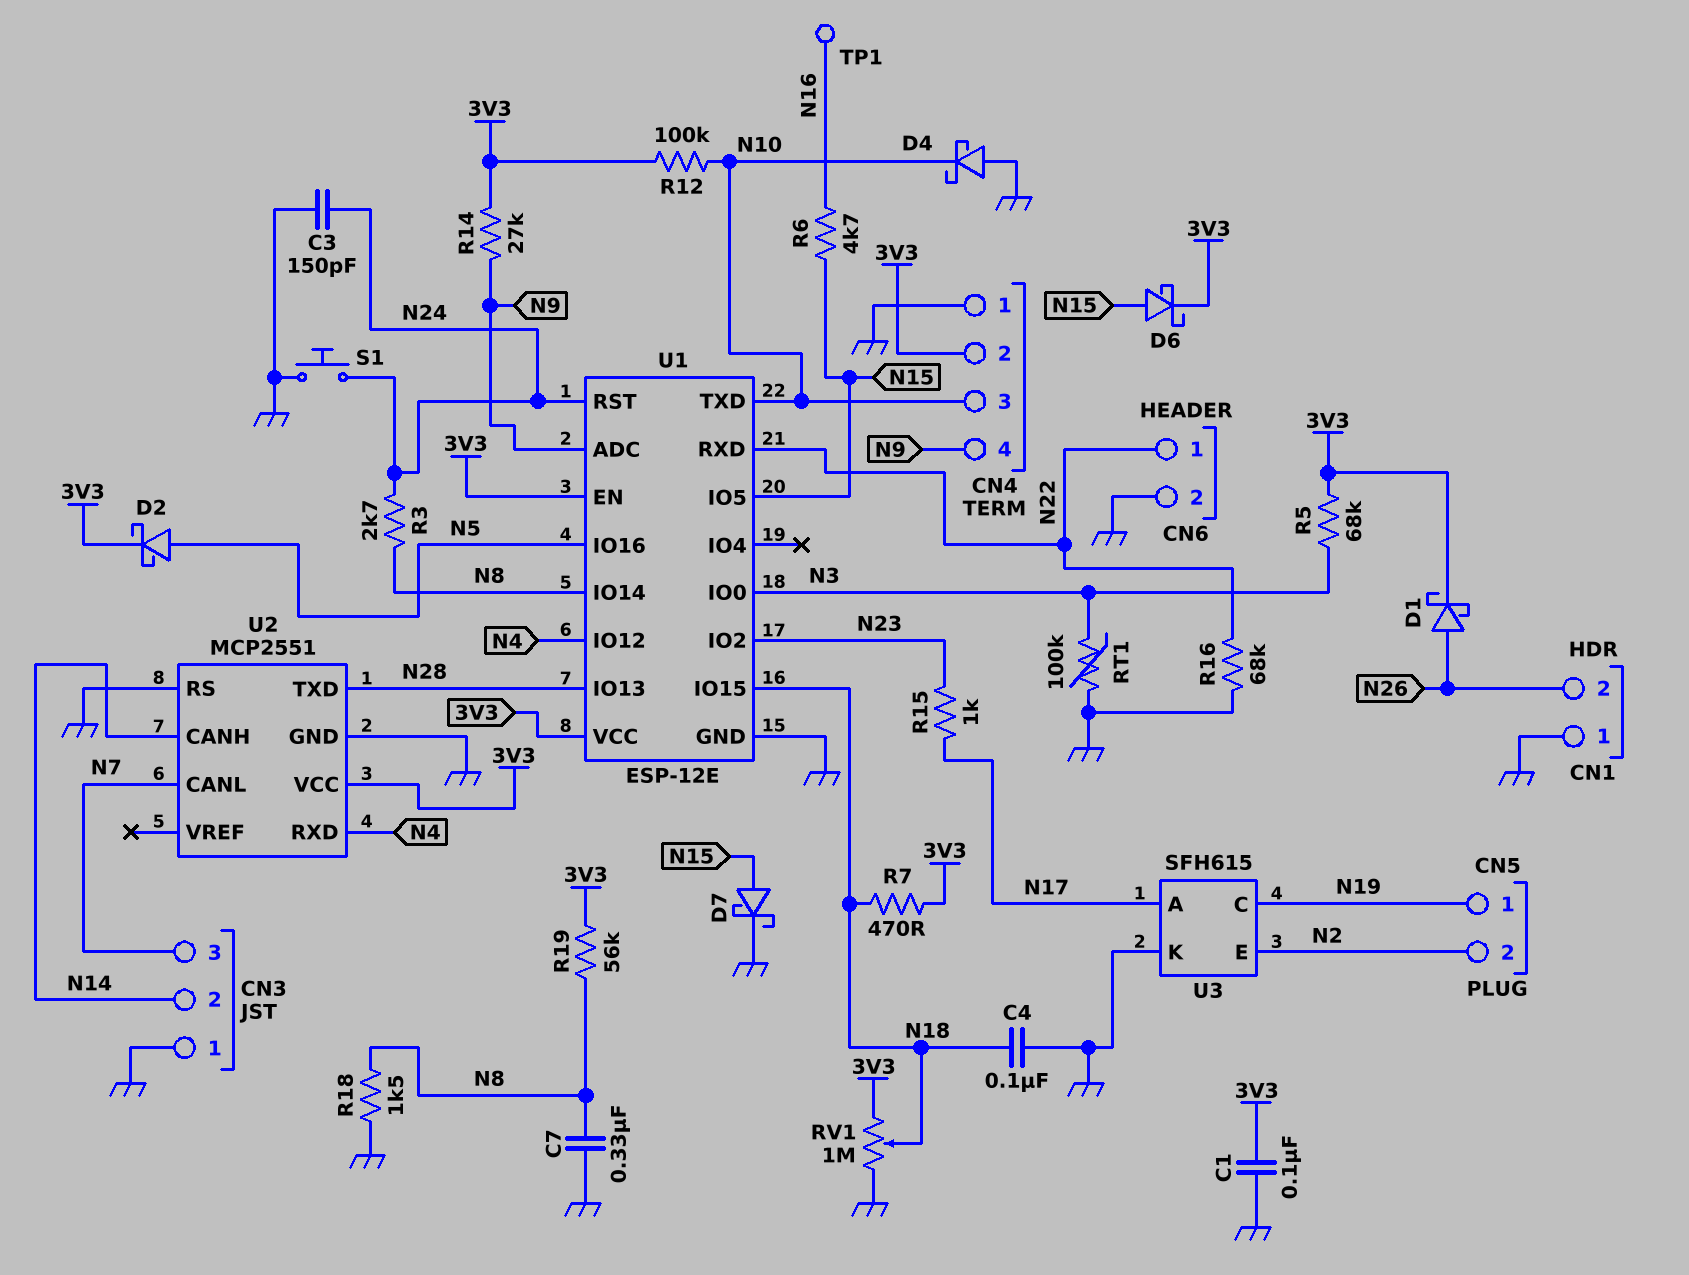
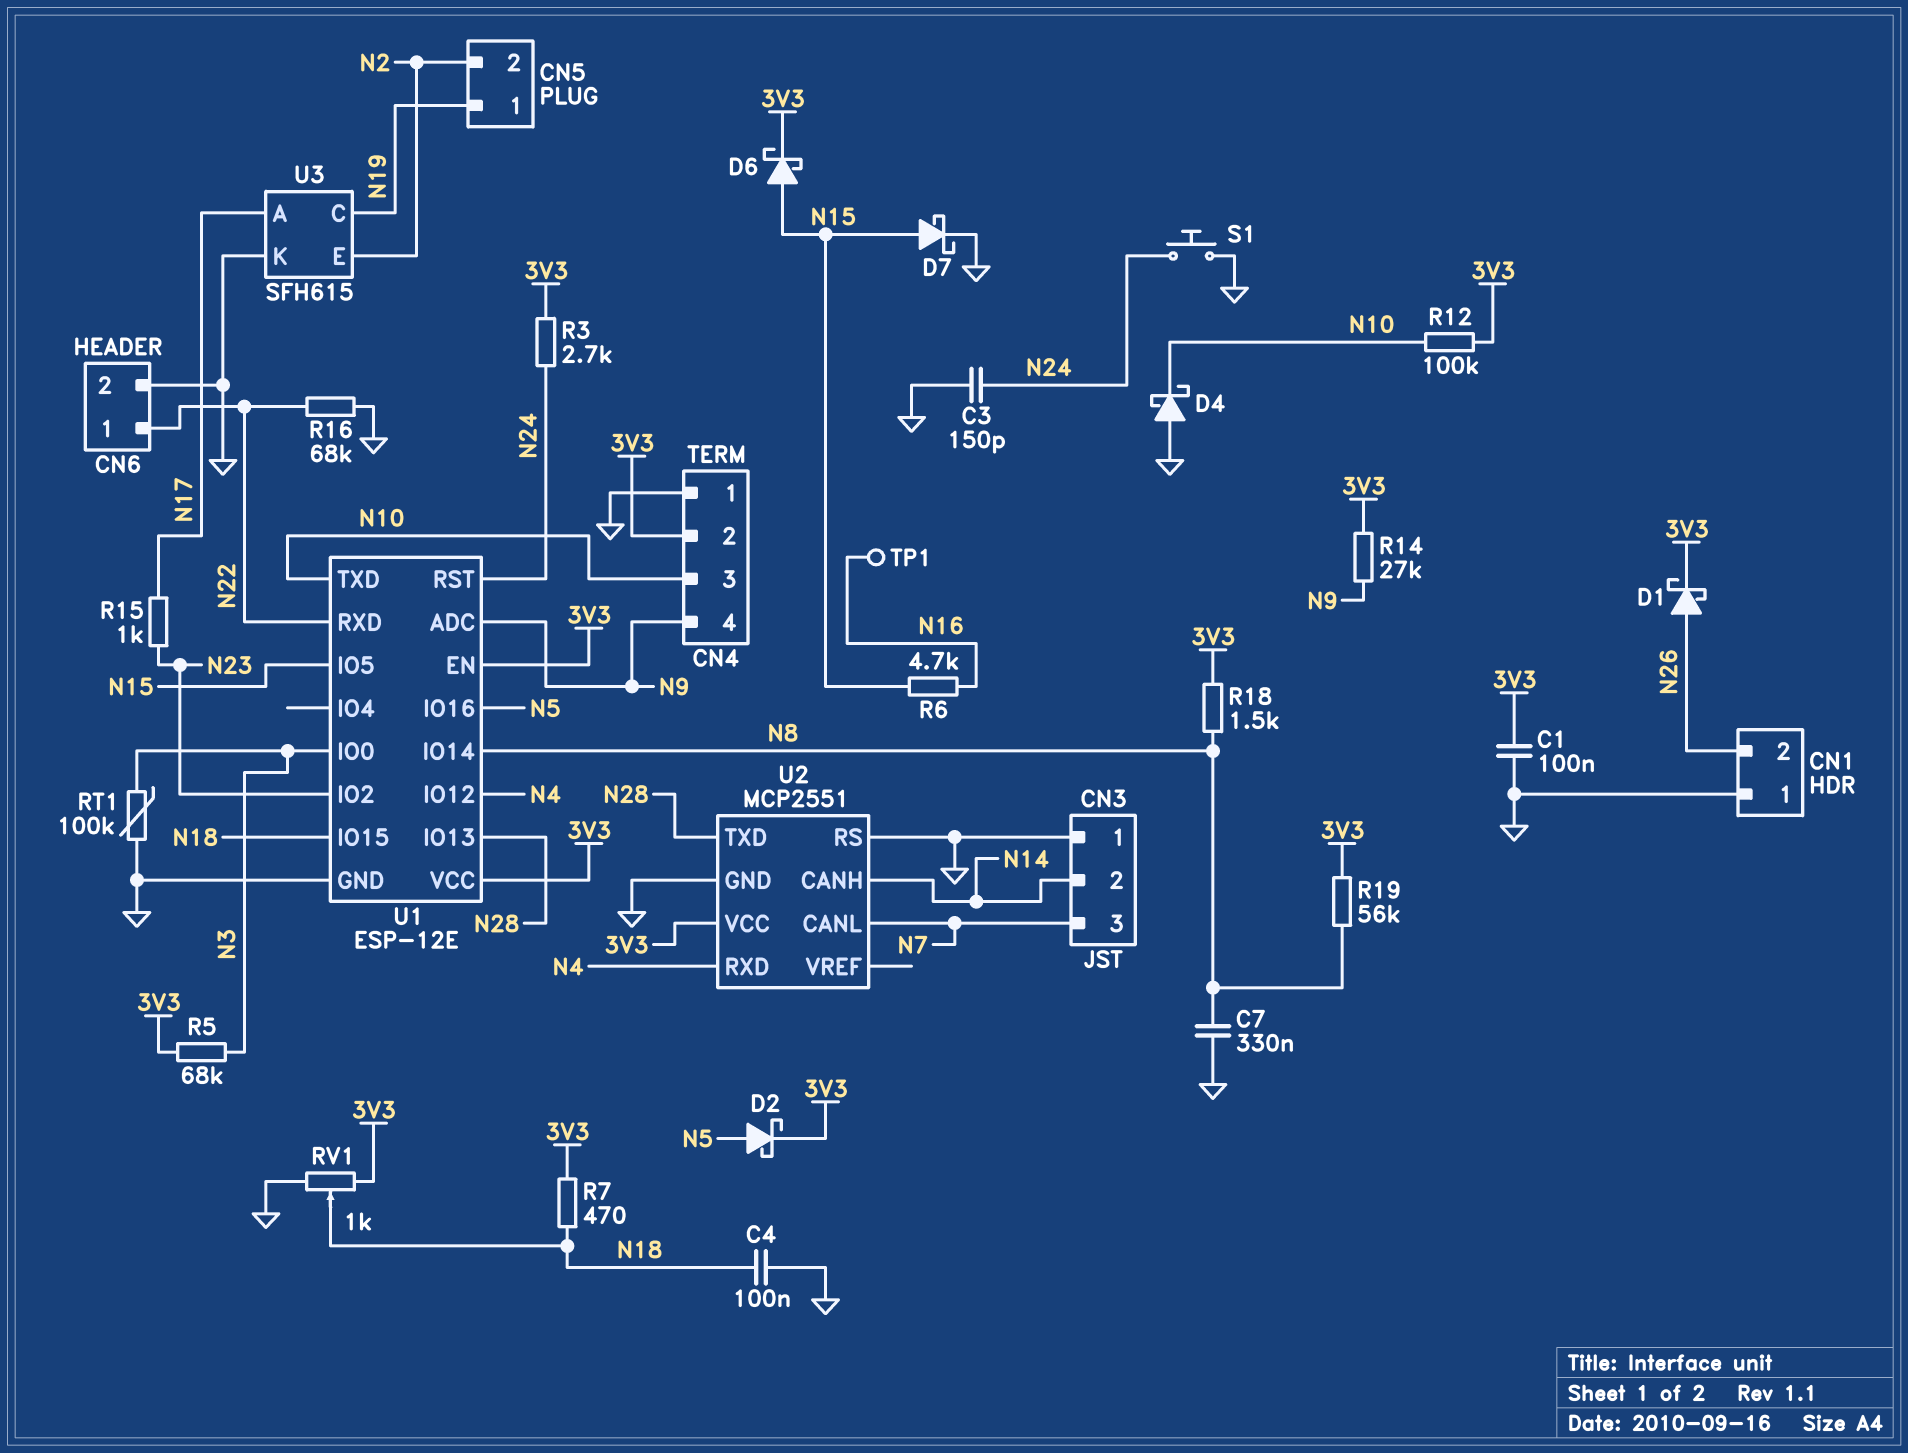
R3: 2.7k (N8, N24) -> 2.7k (3V3, N24)
R18: 1.5k (GND, N8) -> 1.5k (3V3, N8)
RV1: 1M (3V3, GND, wiper N18) -> 1k (3V3, GND, wiper N18)

